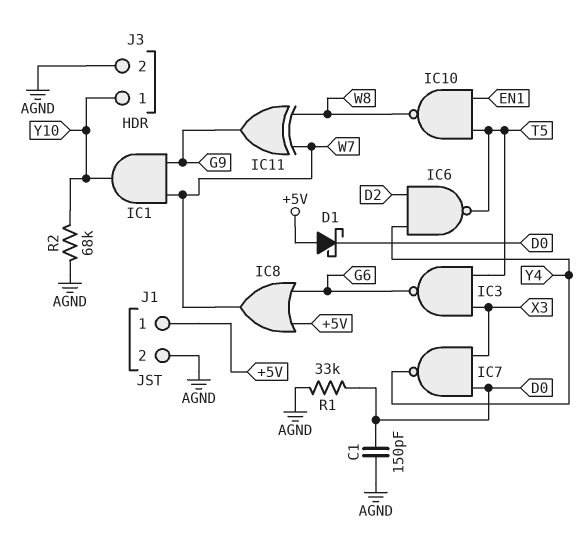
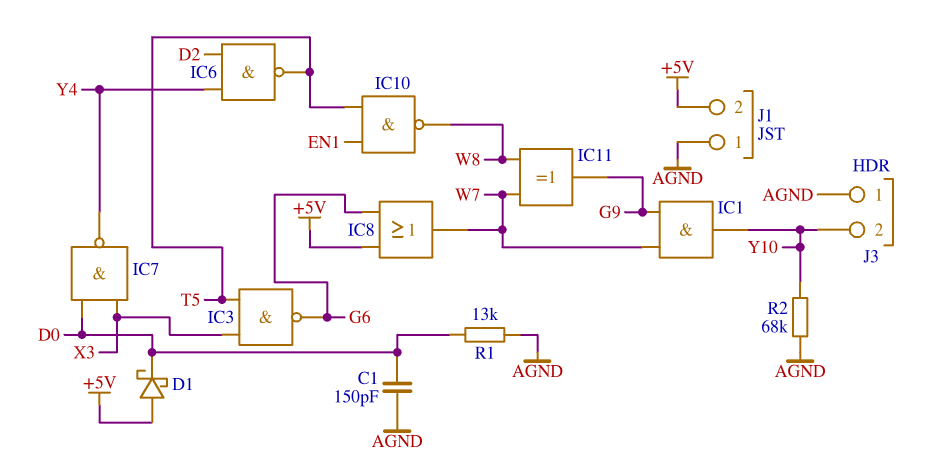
J1 pin 1: +5V -> AGND
J1 pin 2: AGND -> +5V
J3 pin 1: Y10 -> AGND
J3 pin 2: AGND -> Y10
R1: 33k (AGND, D0) -> 13k (AGND, D0)

